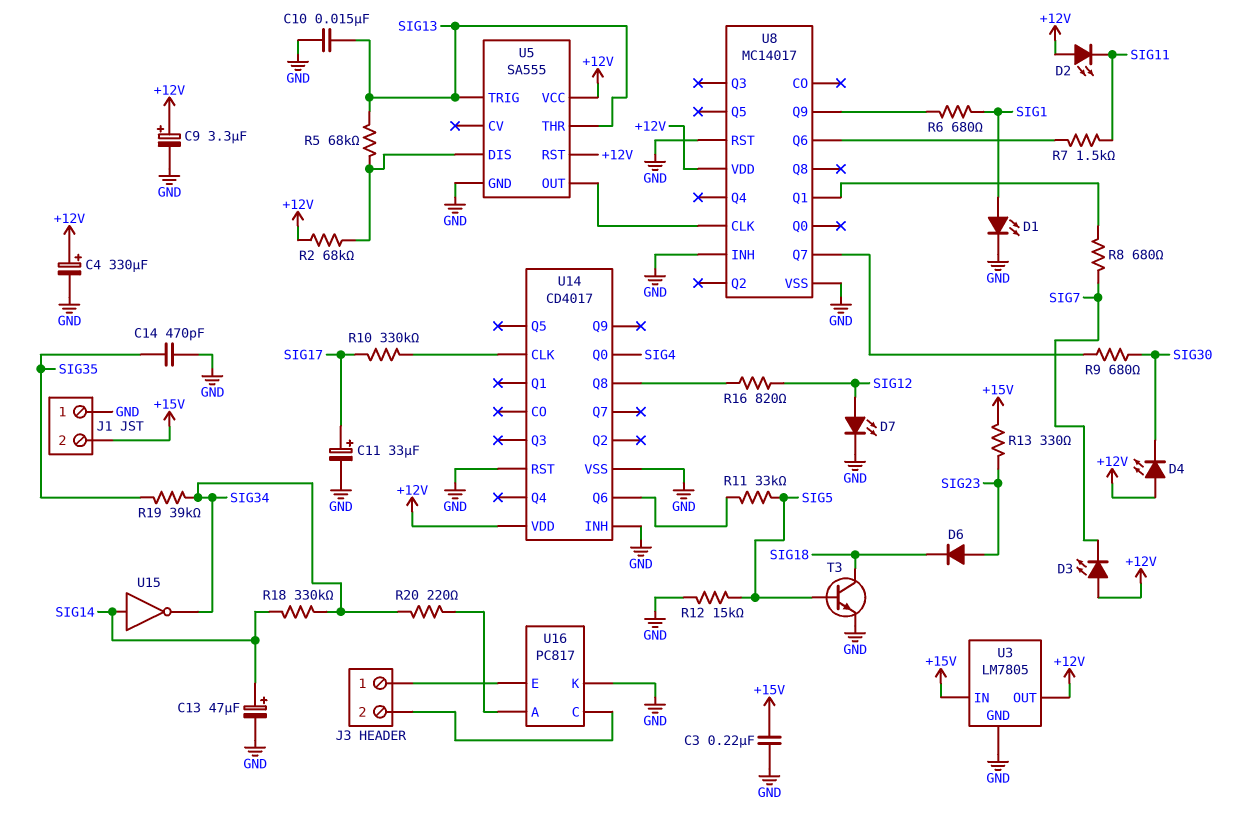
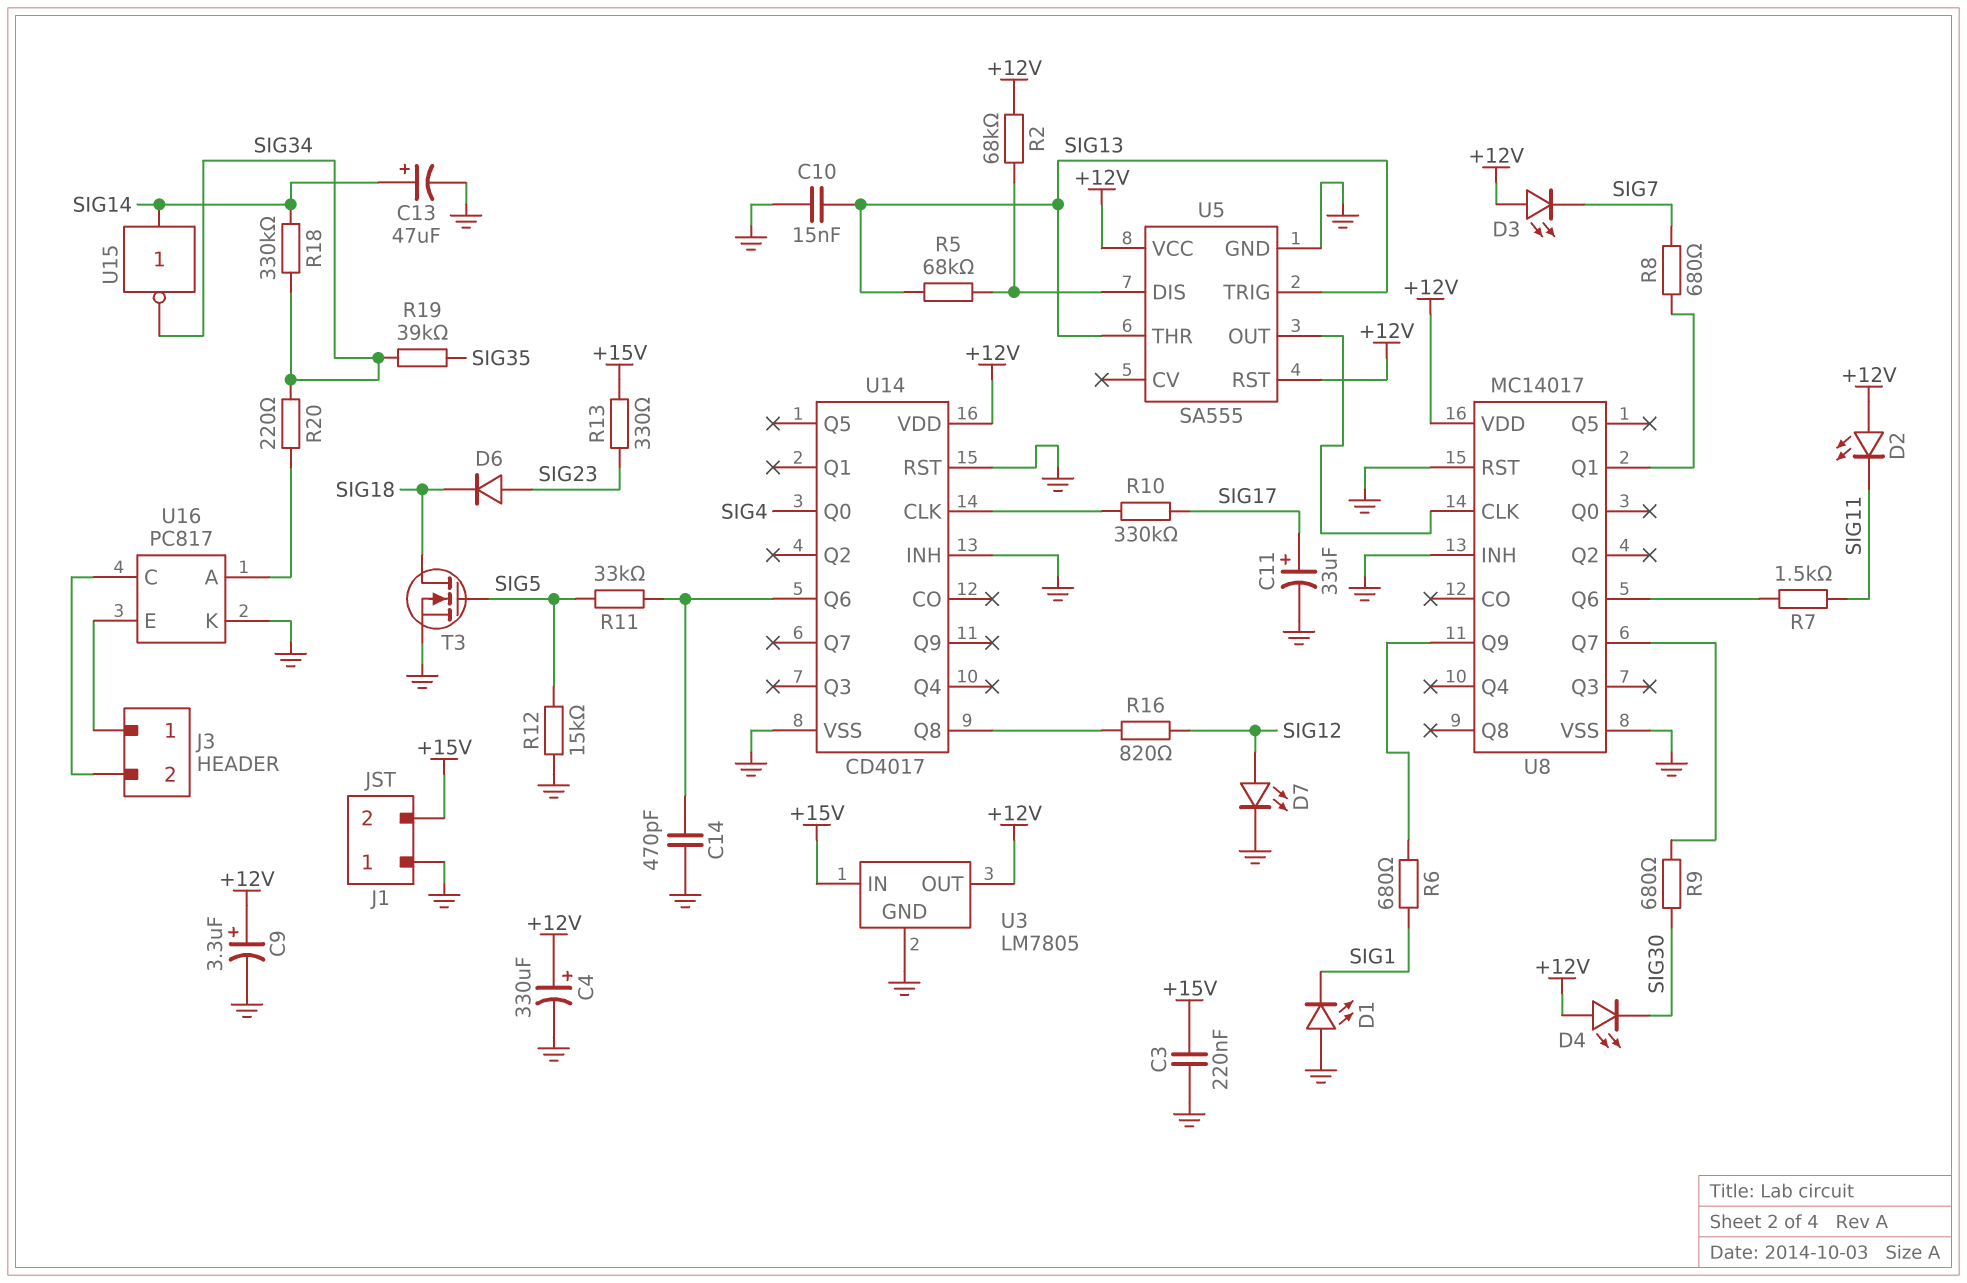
C14: 470pF (GND, SIG35) -> 470pF (GND, U14/Q6)
D1: LED (A SIG1, K GND) -> LED (A GND, K SIG1)
T3: NPN (B SIG5, C SIG18, E GND) -> NMOS (G SIG5, D SIG18, S GND)

